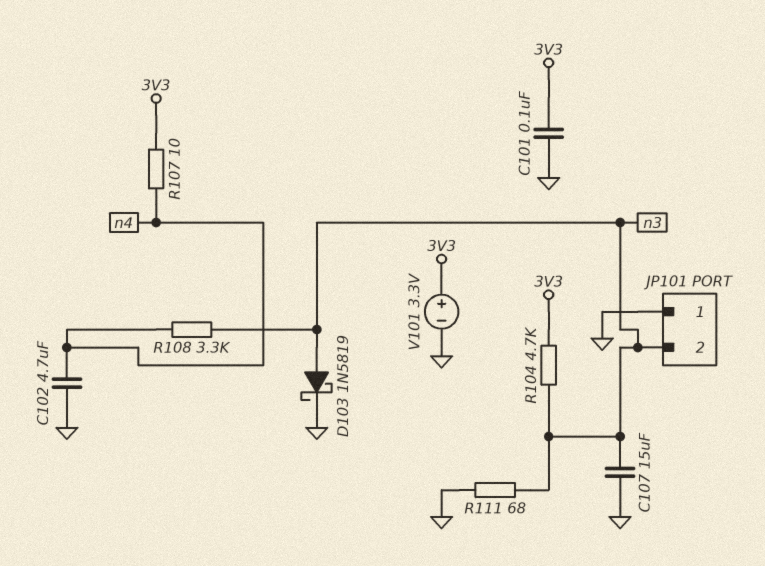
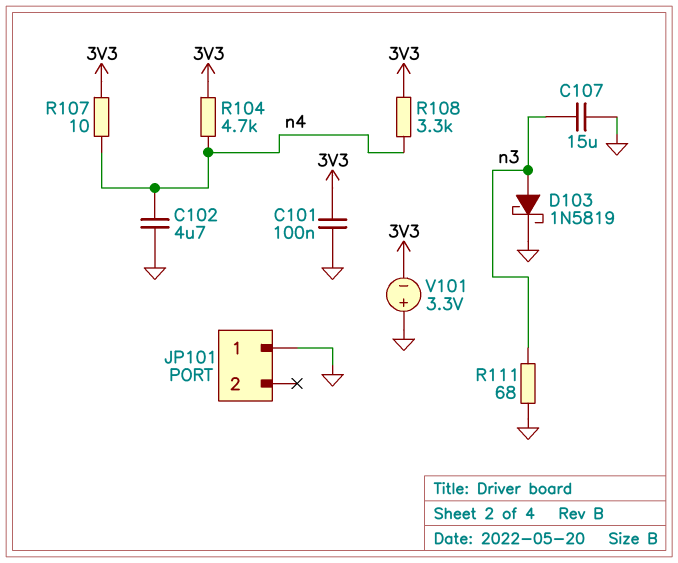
JP101 pin 2: n3 -> none
R104: 4.7k (3V3, n3) -> 4.7k (3V3, n4)
R108: 3.3k (n3, n4) -> 3.3k (3V3, n4)
V101: 3.3V (plus 3V3, minus GND) -> 3.3V (plus GND, minus 3V3)

